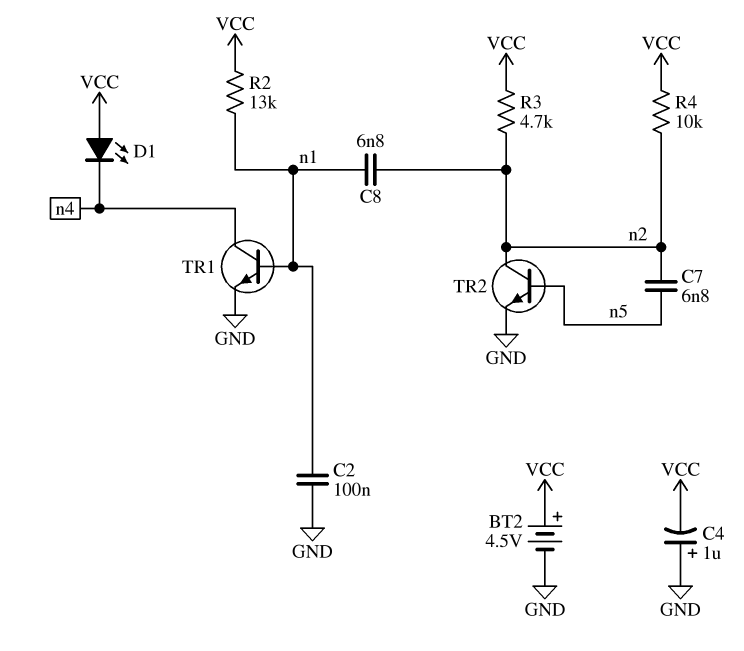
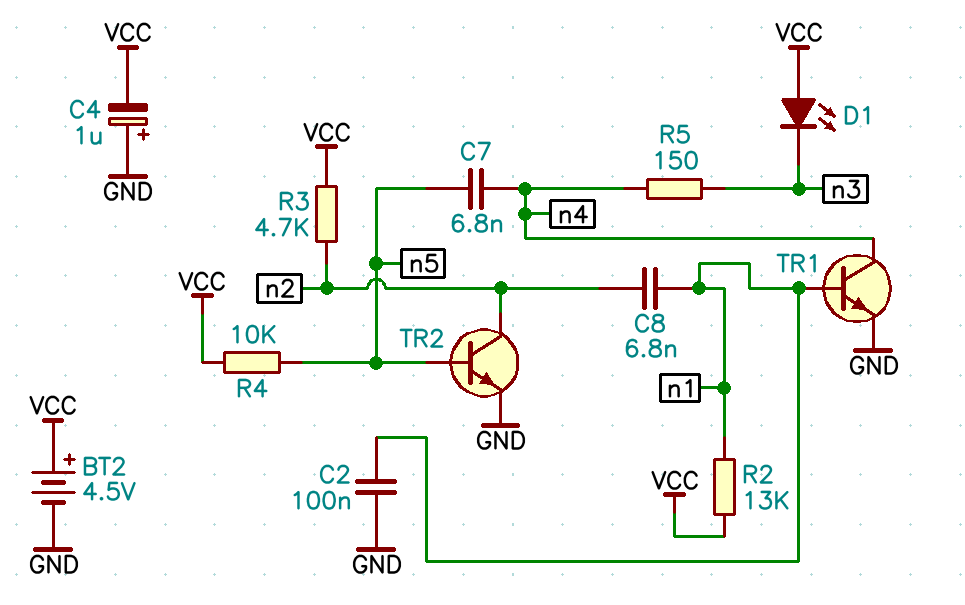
C7: 6.8nF (n2, n5) -> 6.8nF (n4, n5)
D1: LED (A VCC, K n4) -> LED (A VCC, K n3)
R4: 10k (VCC, n2) -> 10k (VCC, n5)
R5: none -> 150 (n3, n4)

